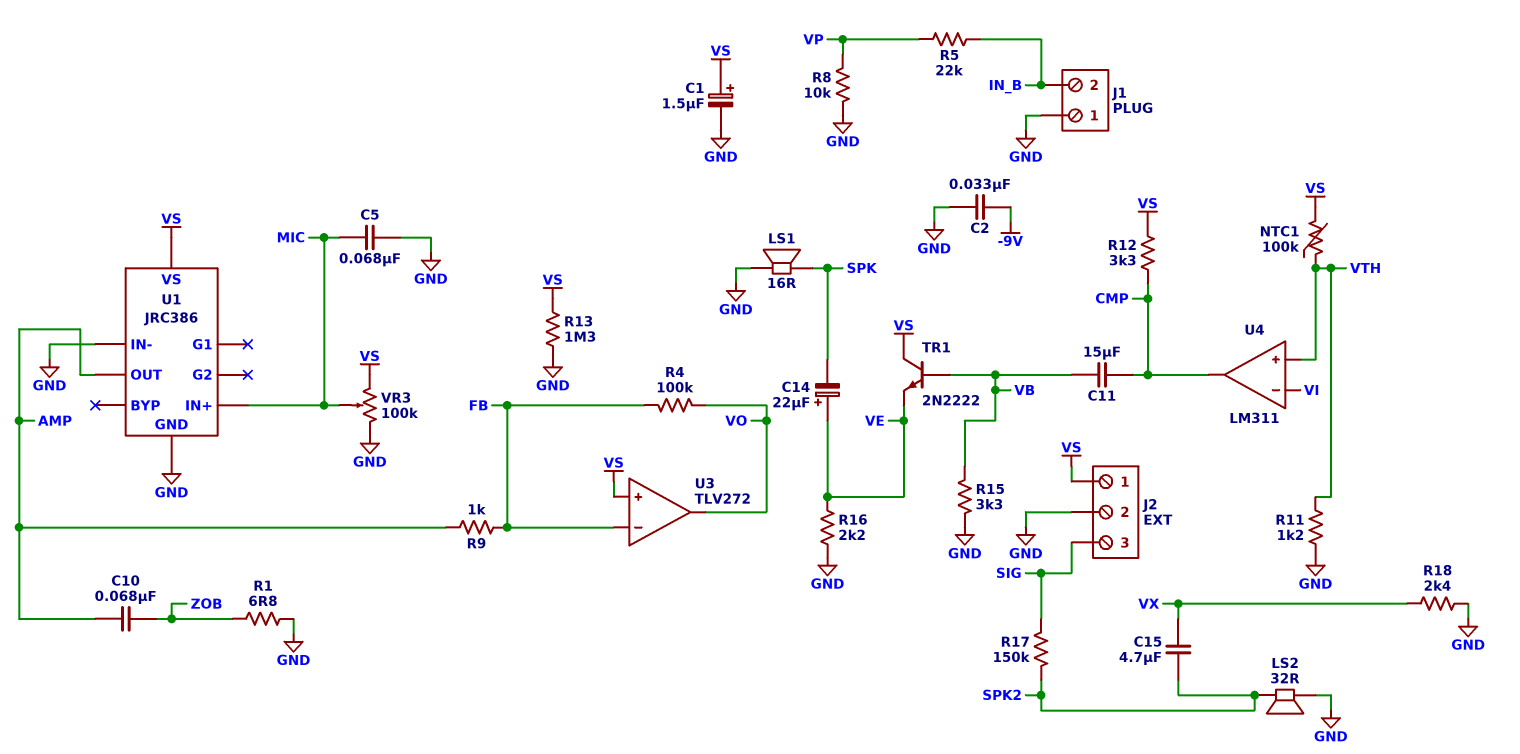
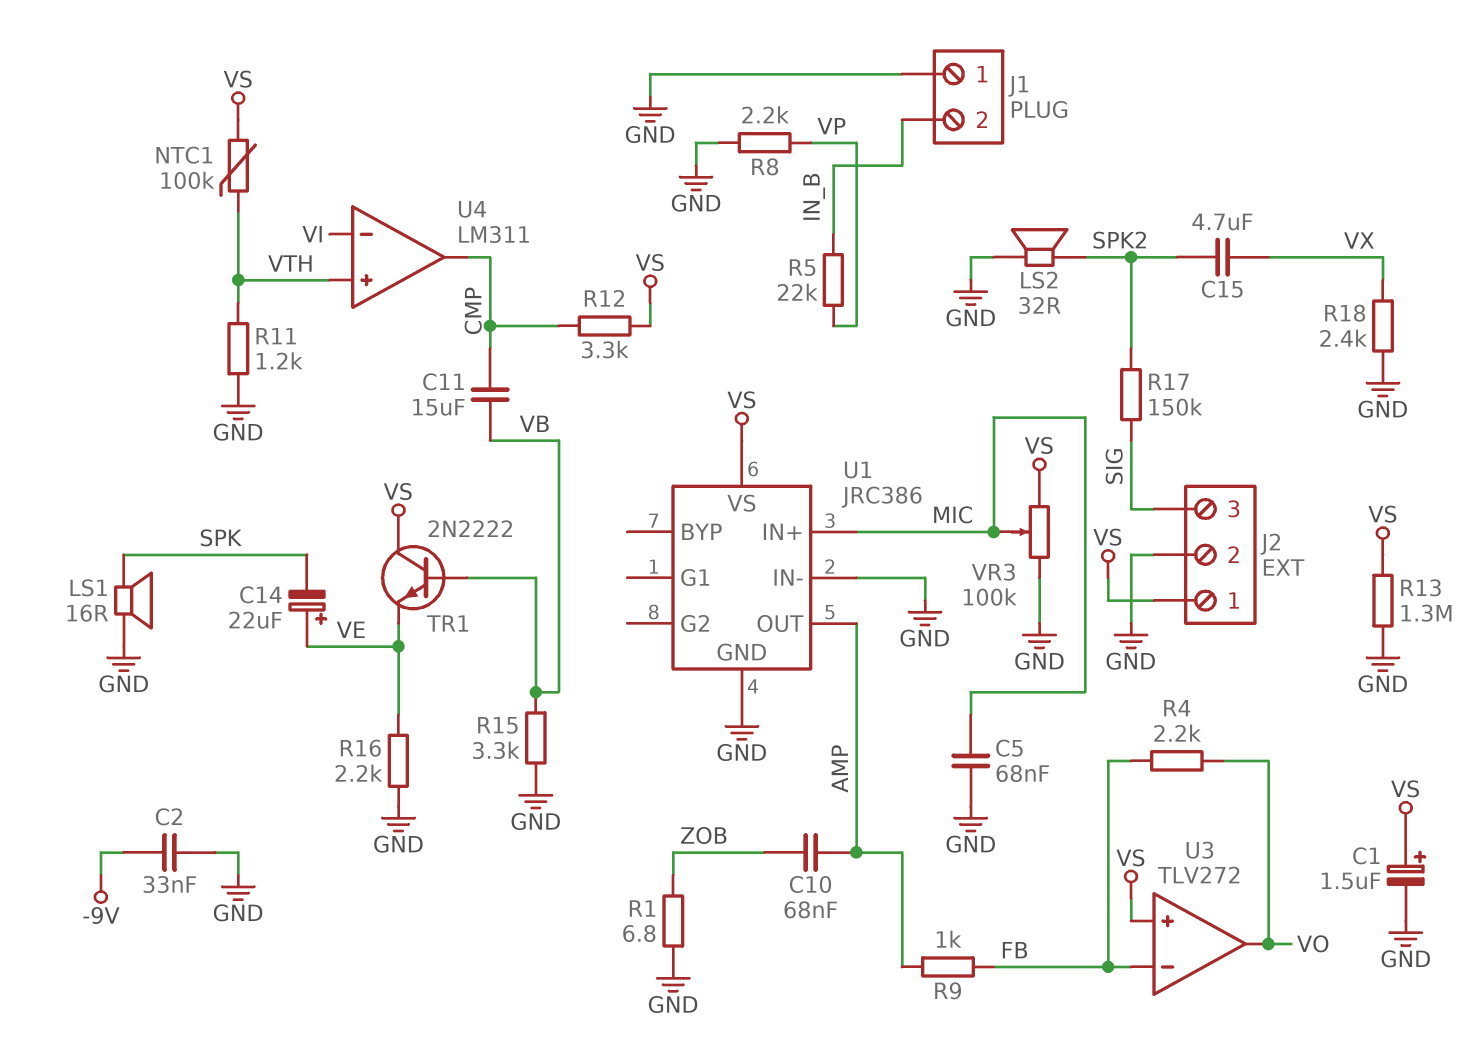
R4: 100k (FB, VO) -> 2.2k (FB, VO)
R8: 10k (GND, VP) -> 2.2k (GND, VP)

